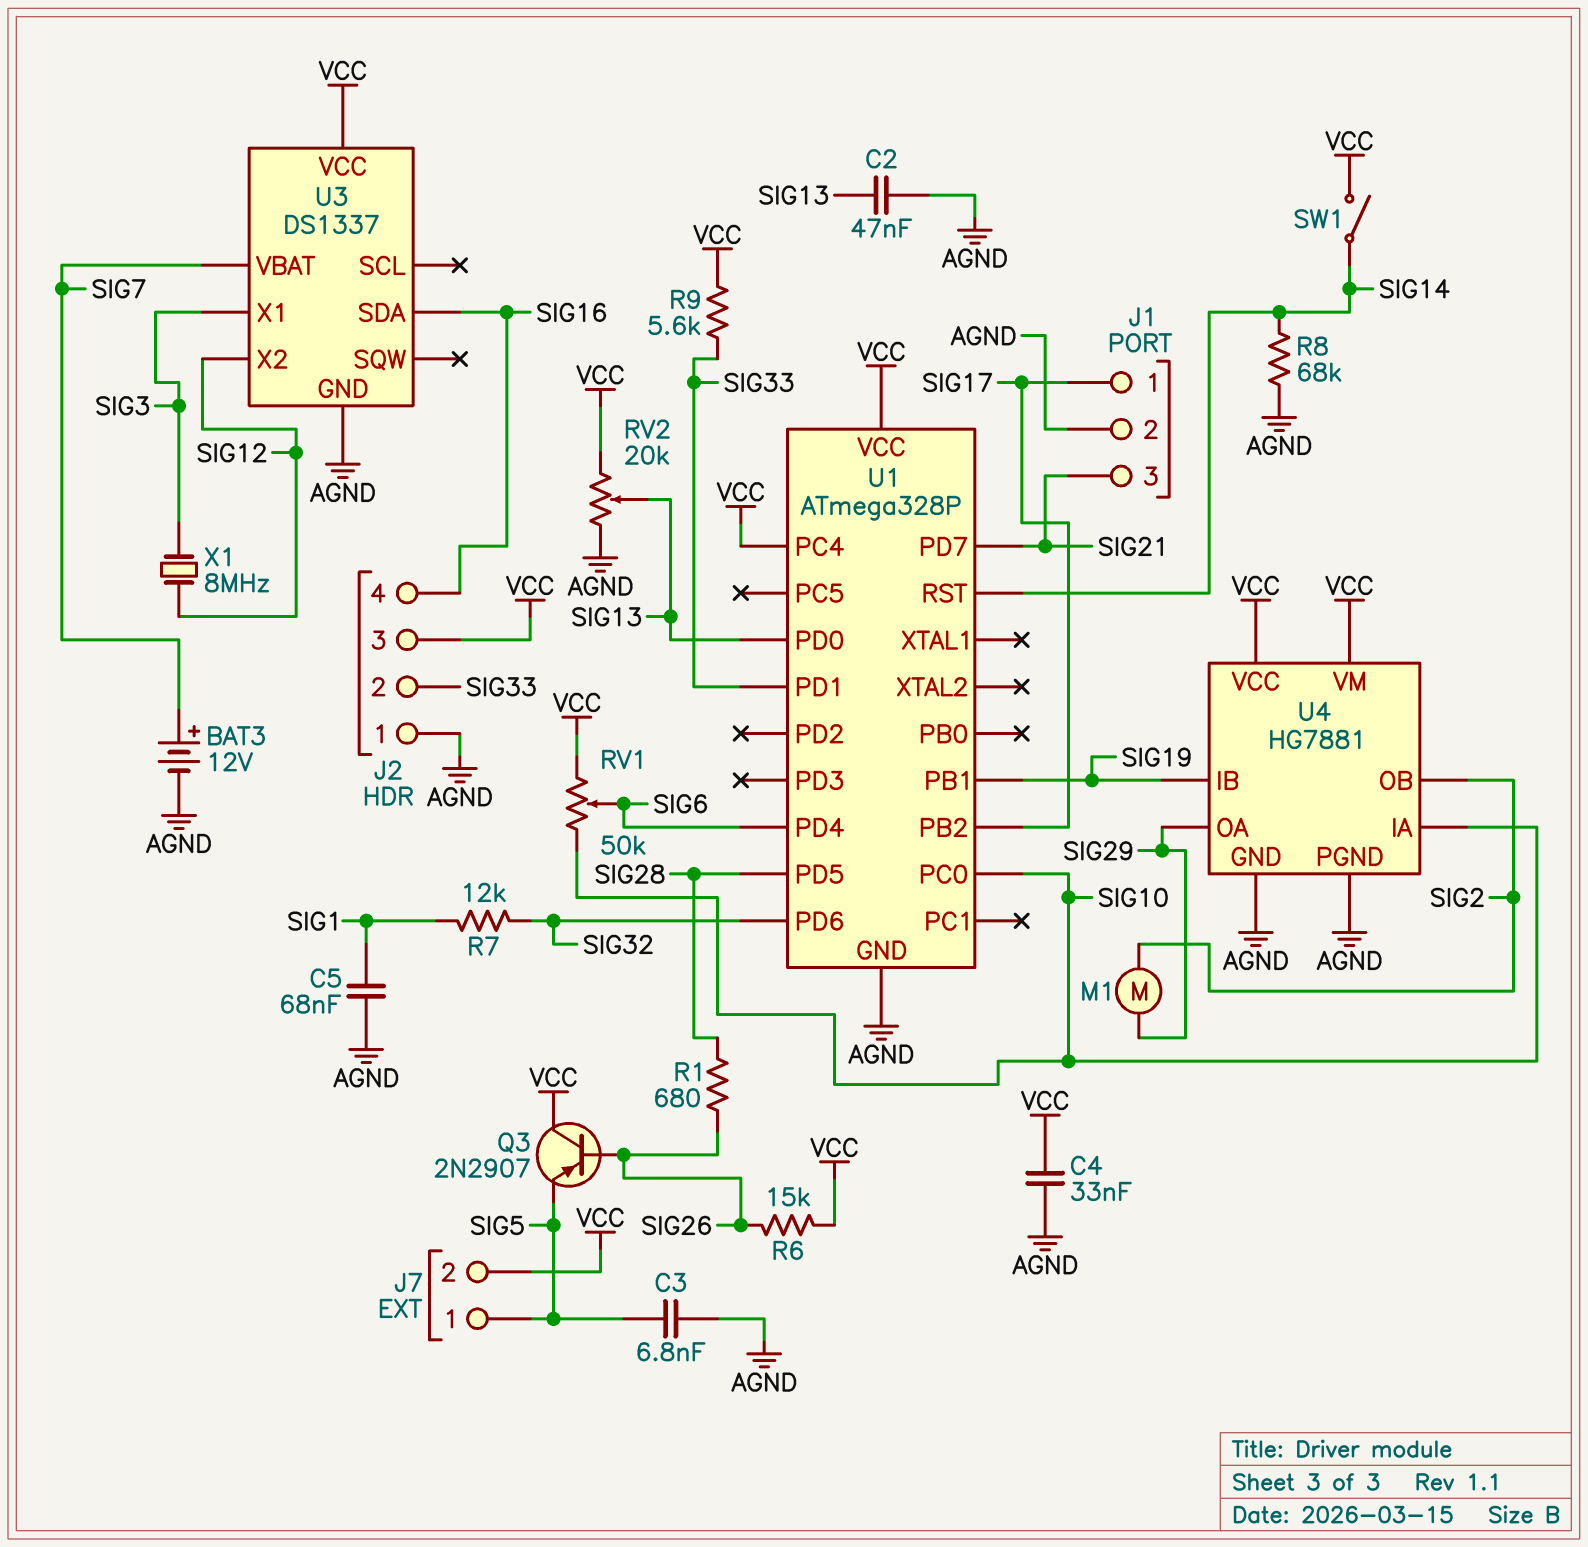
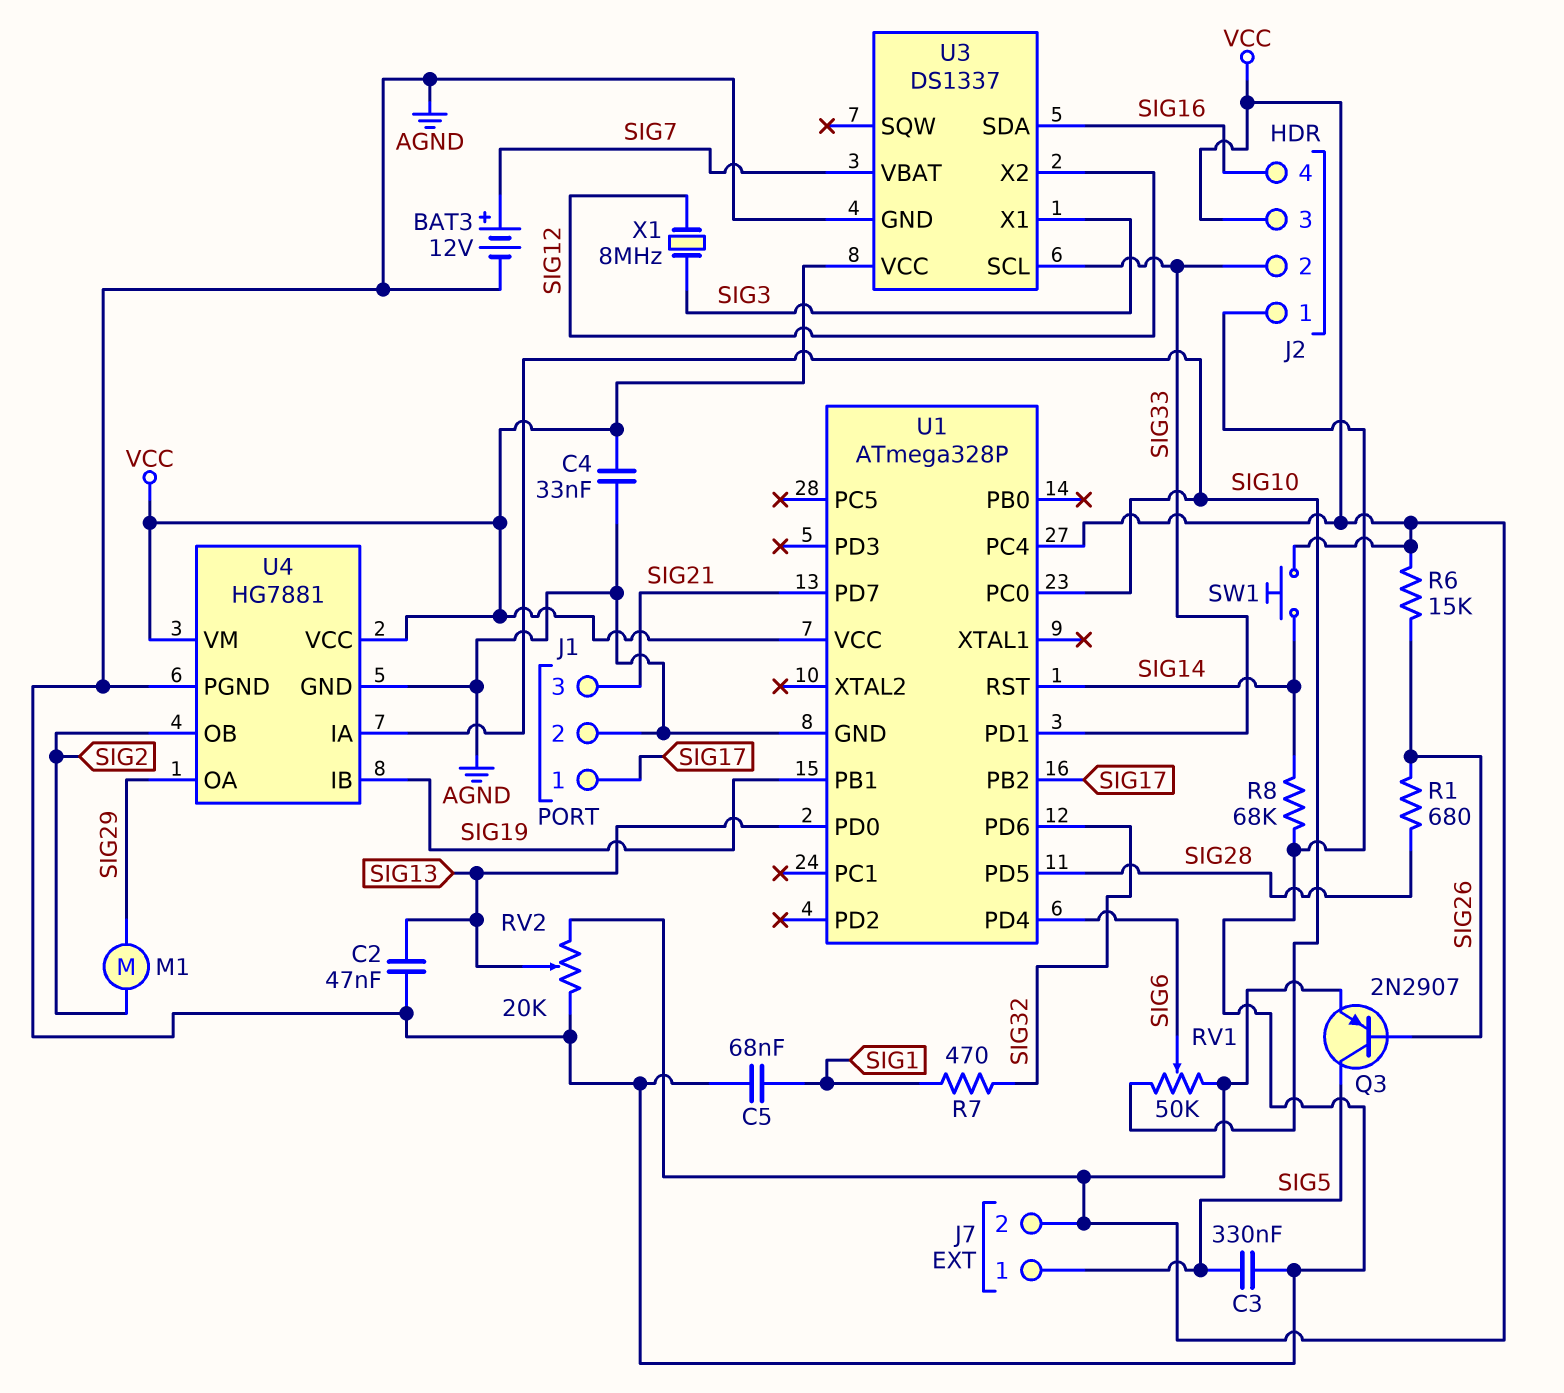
C3: 6.8nF (AGND, SIG5) -> 330nF (AGND, SIG5)
Q3: PNP 2N2907 (B SIG26, C VCC, E SIG5) -> PNP 2N2907 (B SIG26, C SIG5, E VCC)
R7: 12k (SIG1, SIG32) -> 470 (SIG1, SIG32)
R9: 5.6k (SIG33, VCC) -> none
SW1: switch (SIG14, VCC) -> button (SIG14, VCC)
U3 pin SCL: none -> SIG33

